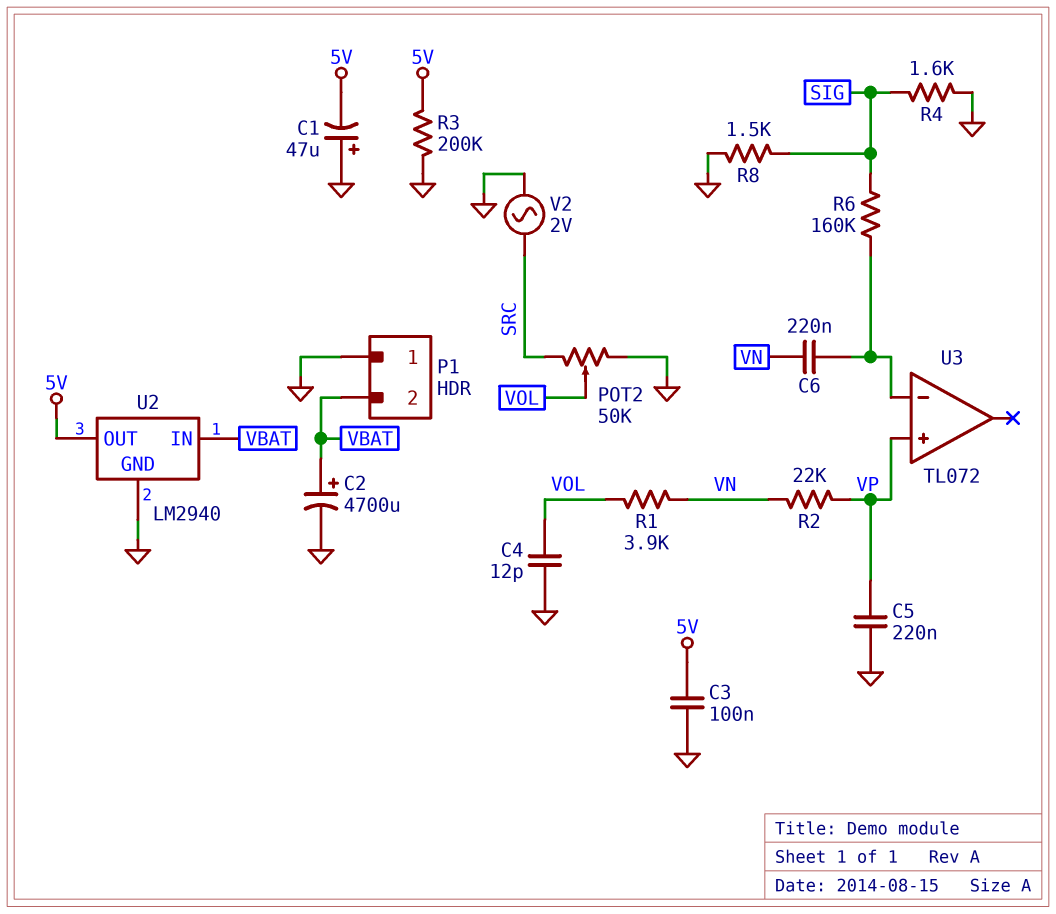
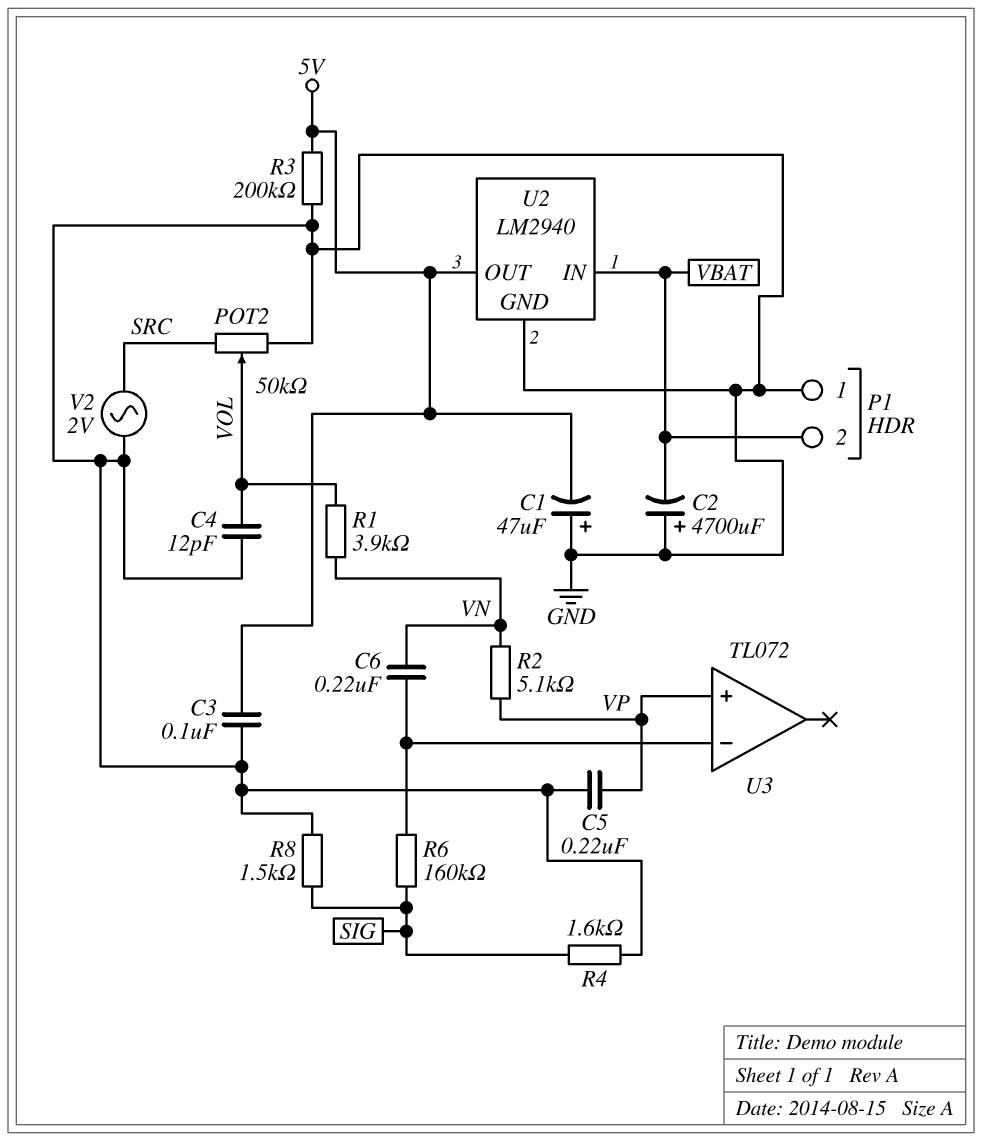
C2: 4700uF (plus VBAT, minus GND) -> 4700uF (plus GND, minus VBAT)
R2: 22k (VN, VP) -> 5.1k (VN, VP)

